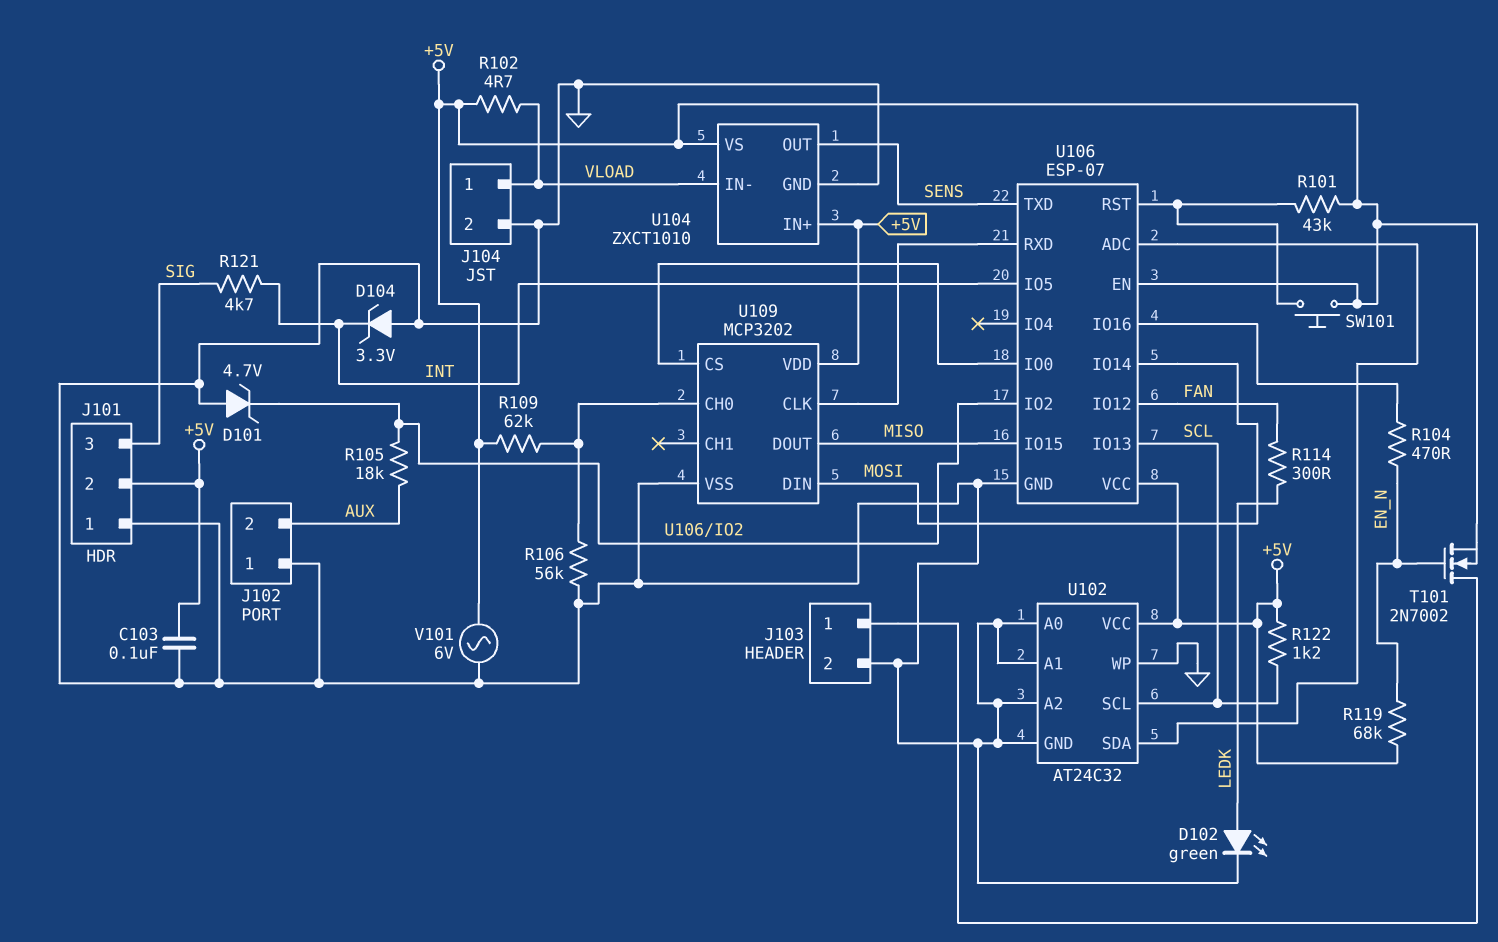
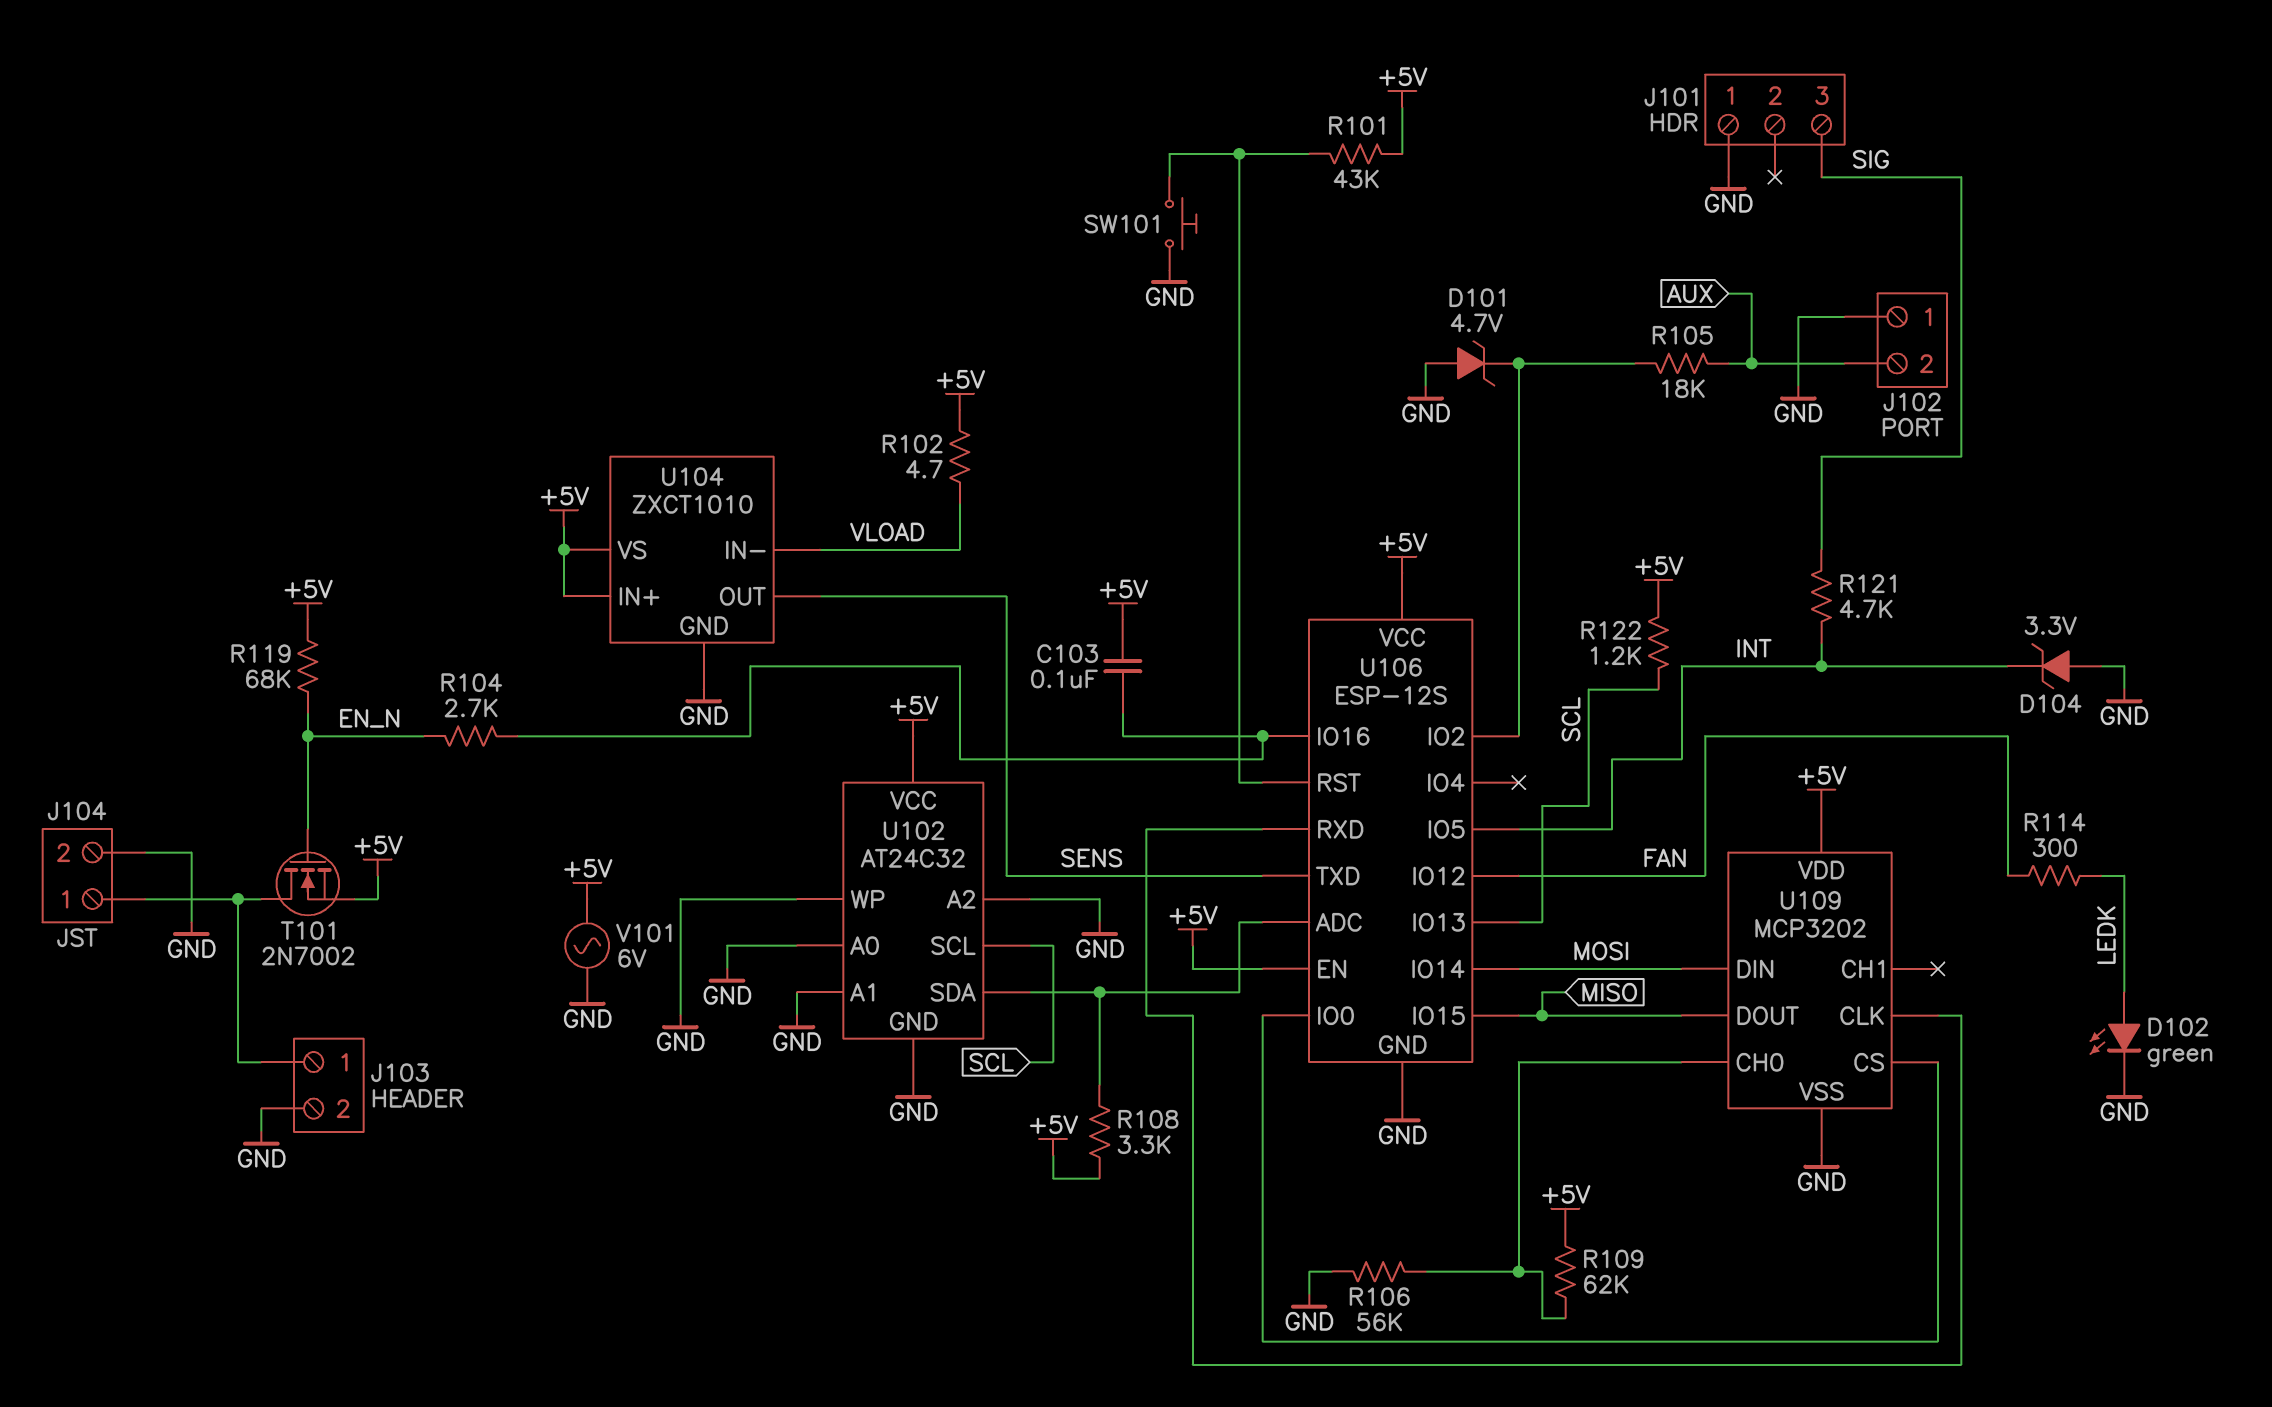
C103: 100nF (+5V, GND) -> 100nF (+5V, U106/IO16)
J101 pin 2: +5V -> none
J104 pin 1: VLOAD -> J103/1
R104: 470 (EN_N, U106/IO16) -> 2.7k (EN_N, U106/IO16)
R108: none -> 3.3k (+5V, U102/SDA)
SW101: button (+5V, U106/RST) -> button (GND, U106/RST)
U106: ESP-07 -> ESP-12S

